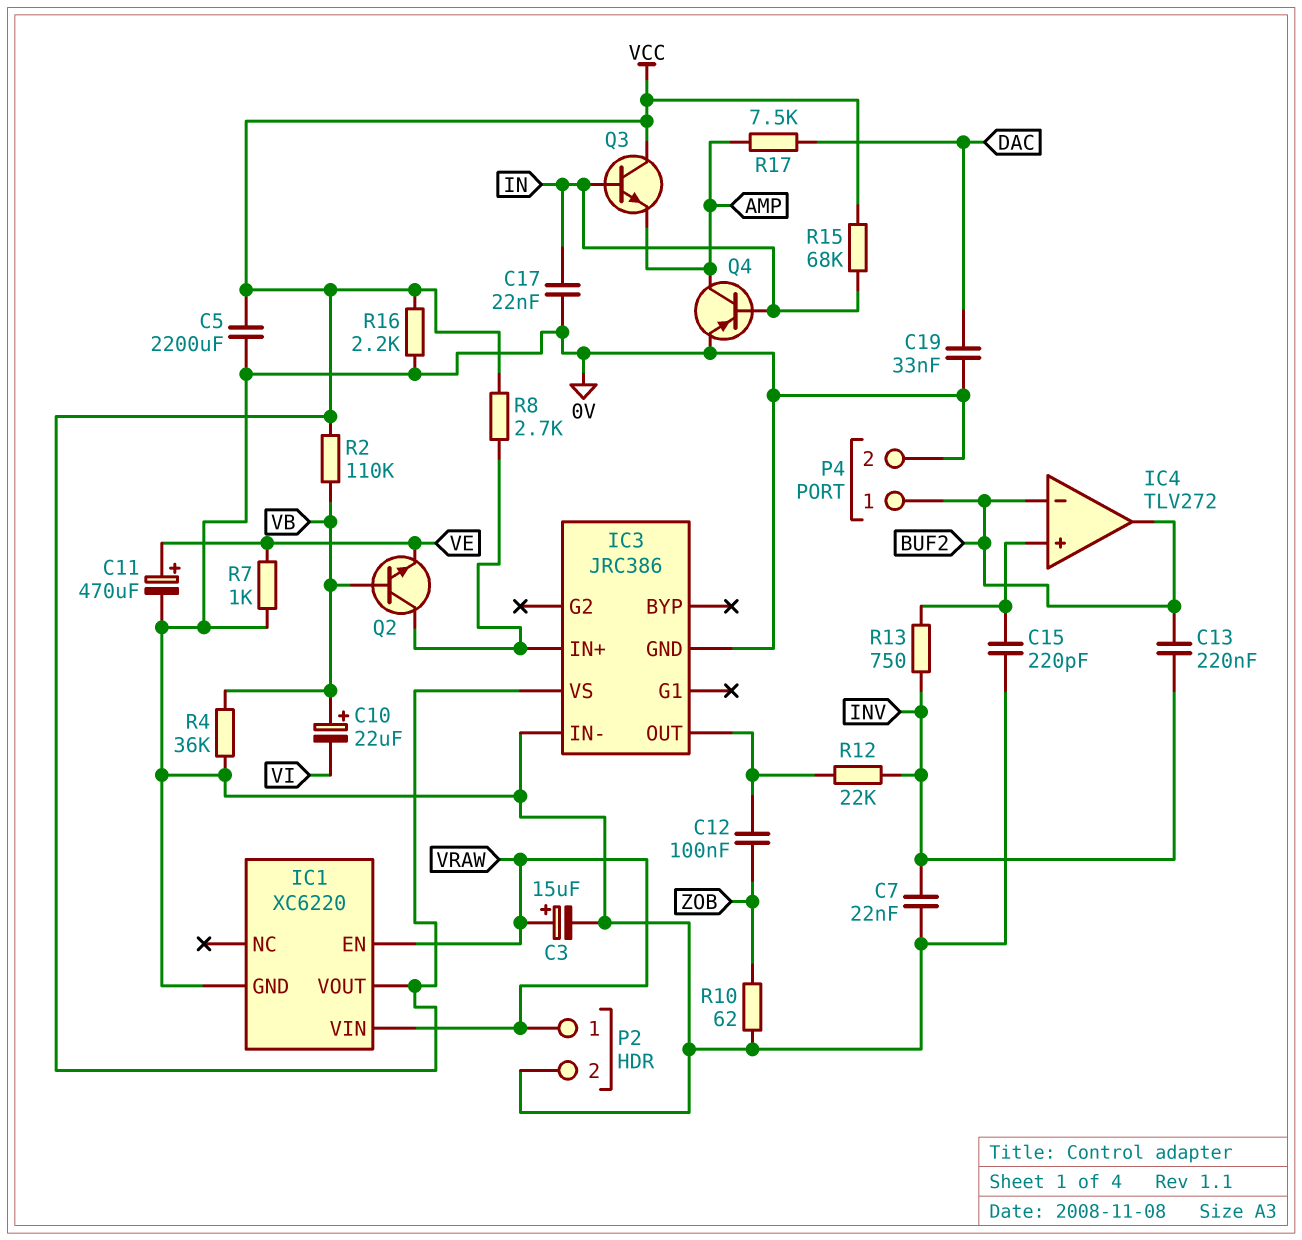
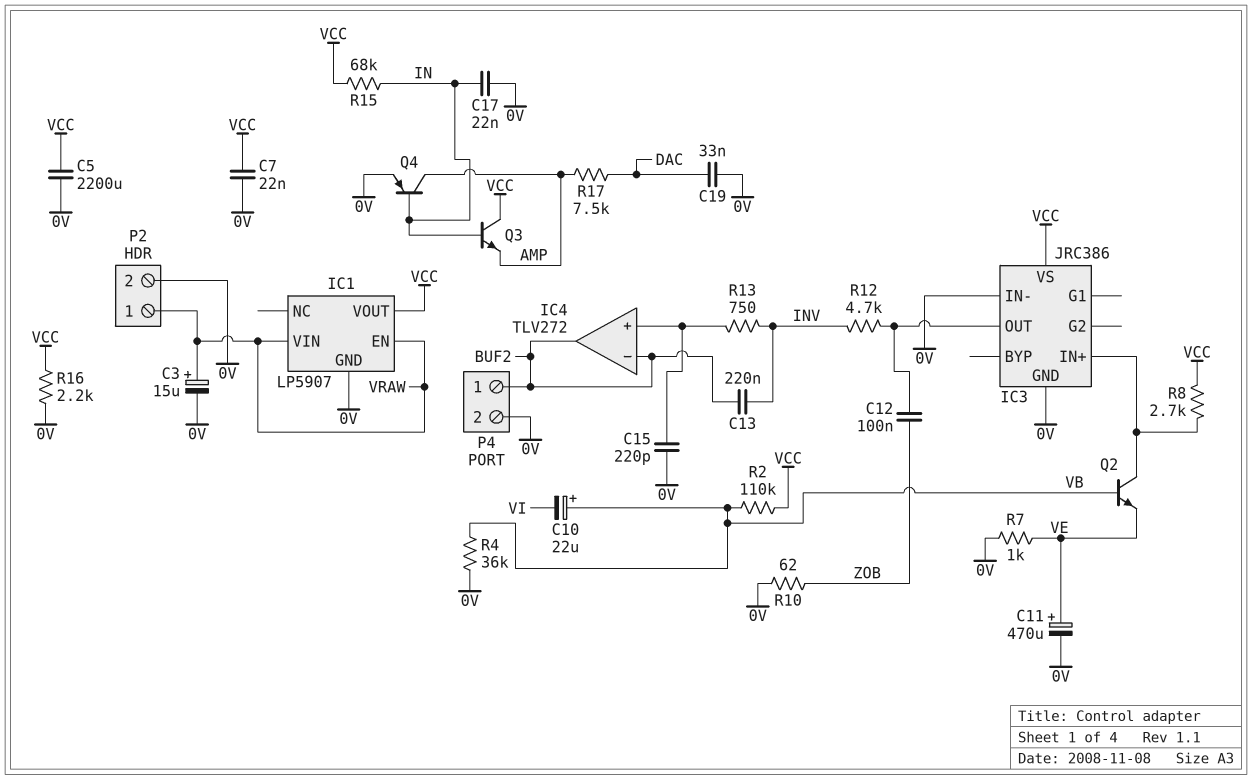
C7: 22nF (0V, INV) -> 22nF (0V, VCC)
IC1: XC6220 -> LP5907
R12: 22k (IC3/OUT, INV) -> 4.7k (IC3/OUT, INV)

